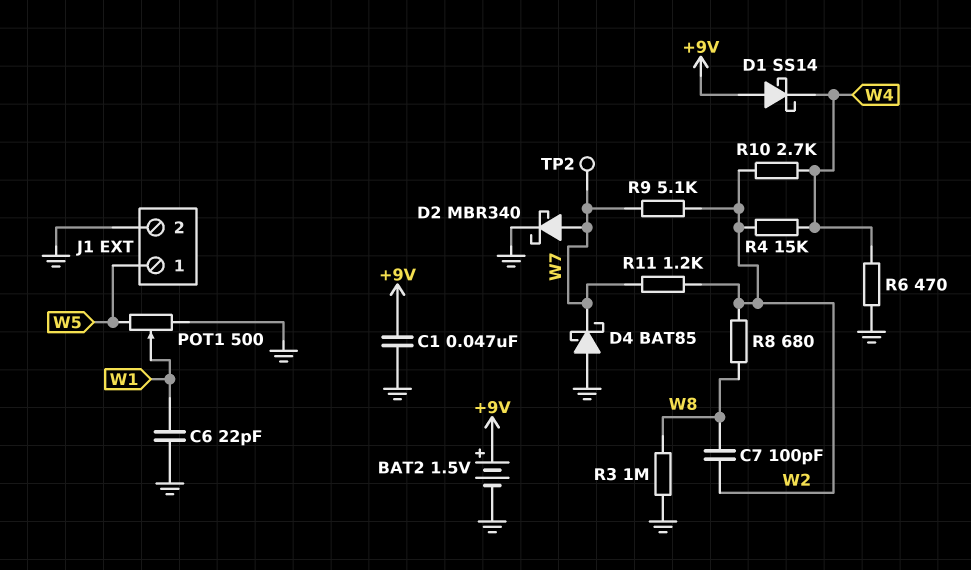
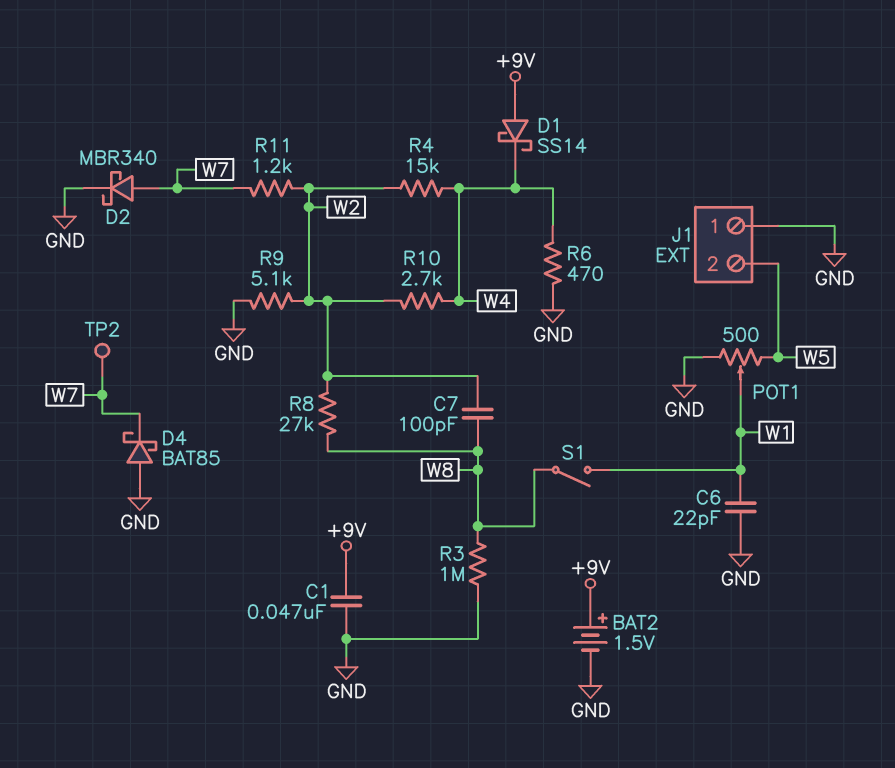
J1 pin 1: W5 -> GND
J1 pin 2: GND -> W5
R8: 680 (W2, W8) -> 27k (W2, W8)
R9: 5.1k (W2, W7) -> 5.1k (GND, W2)
S1: none -> switch (W1, W8)

